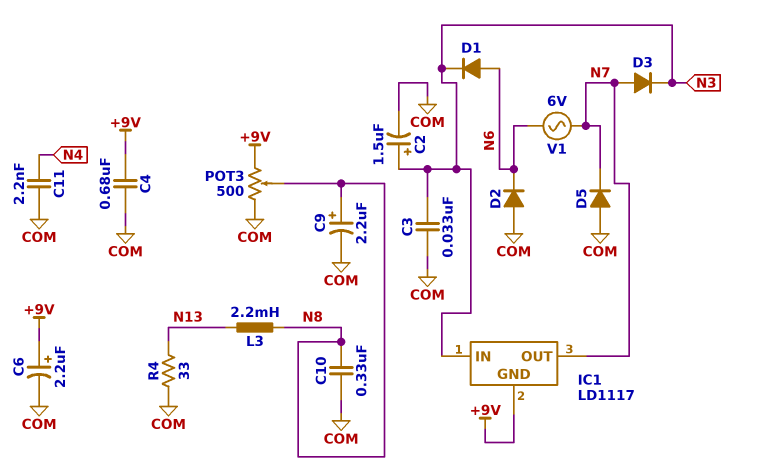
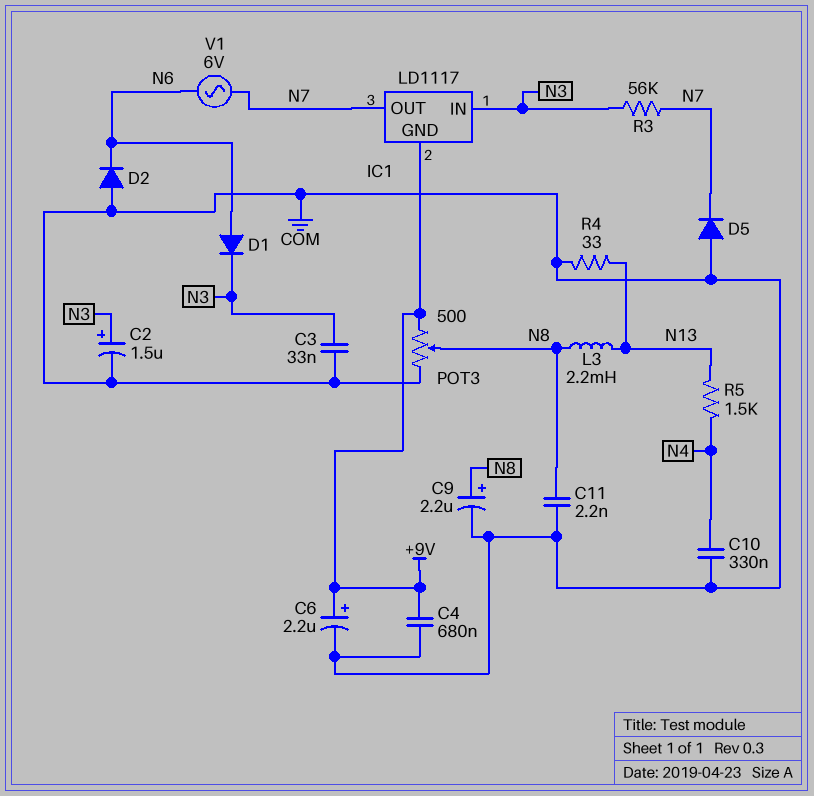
C10: 330nF (COM, N8) -> 330nF (COM, N4)
C11: 2.2nF (COM, N4) -> 2.2nF (COM, N8)
D3: diode (A N7, K N3) -> none
R3: none -> 56k (N3, N7)
R5: none -> 1.5k (N4, N13)

